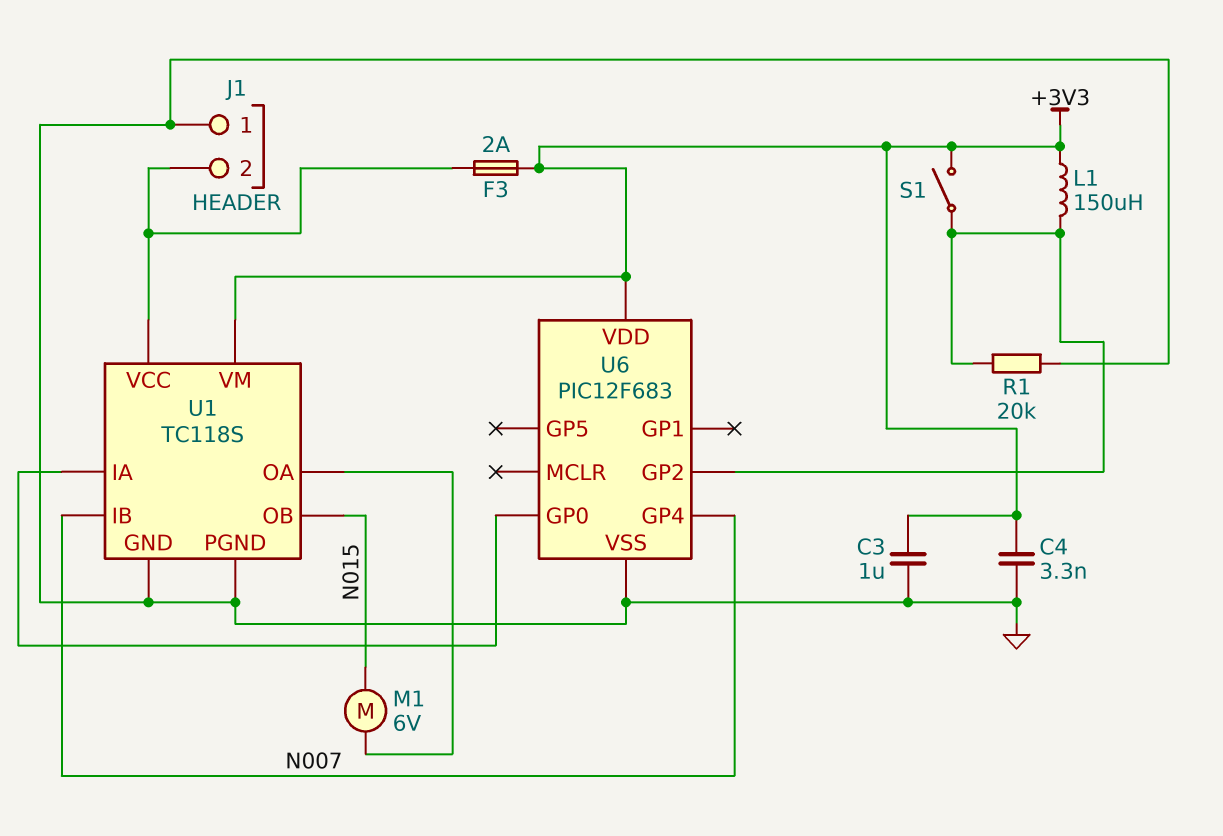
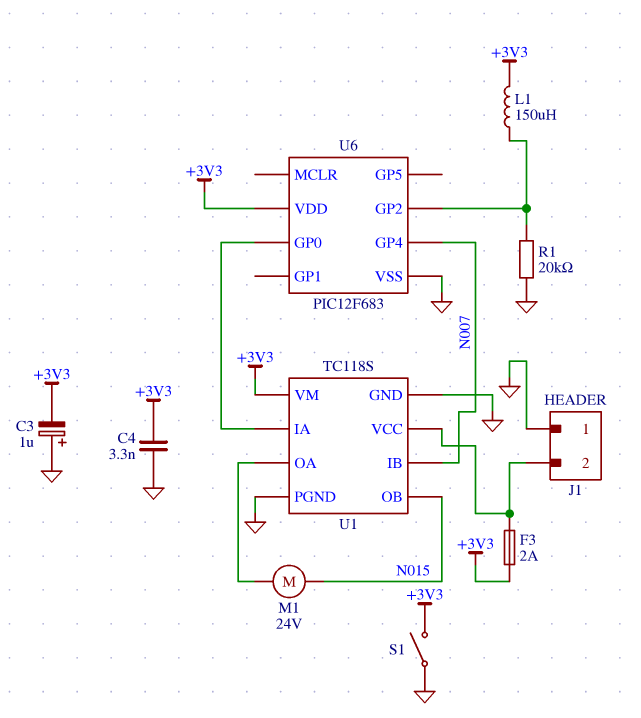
C3: 1uF (+3V3, GND) -> 1uF (plus GND, minus +3V3)
M1: motor 6V (N015, U1/OA) -> motor 24V (N015, U1/OA)
S1: switch (+3V3, U6/GP2) -> switch (+3V3, GND)

